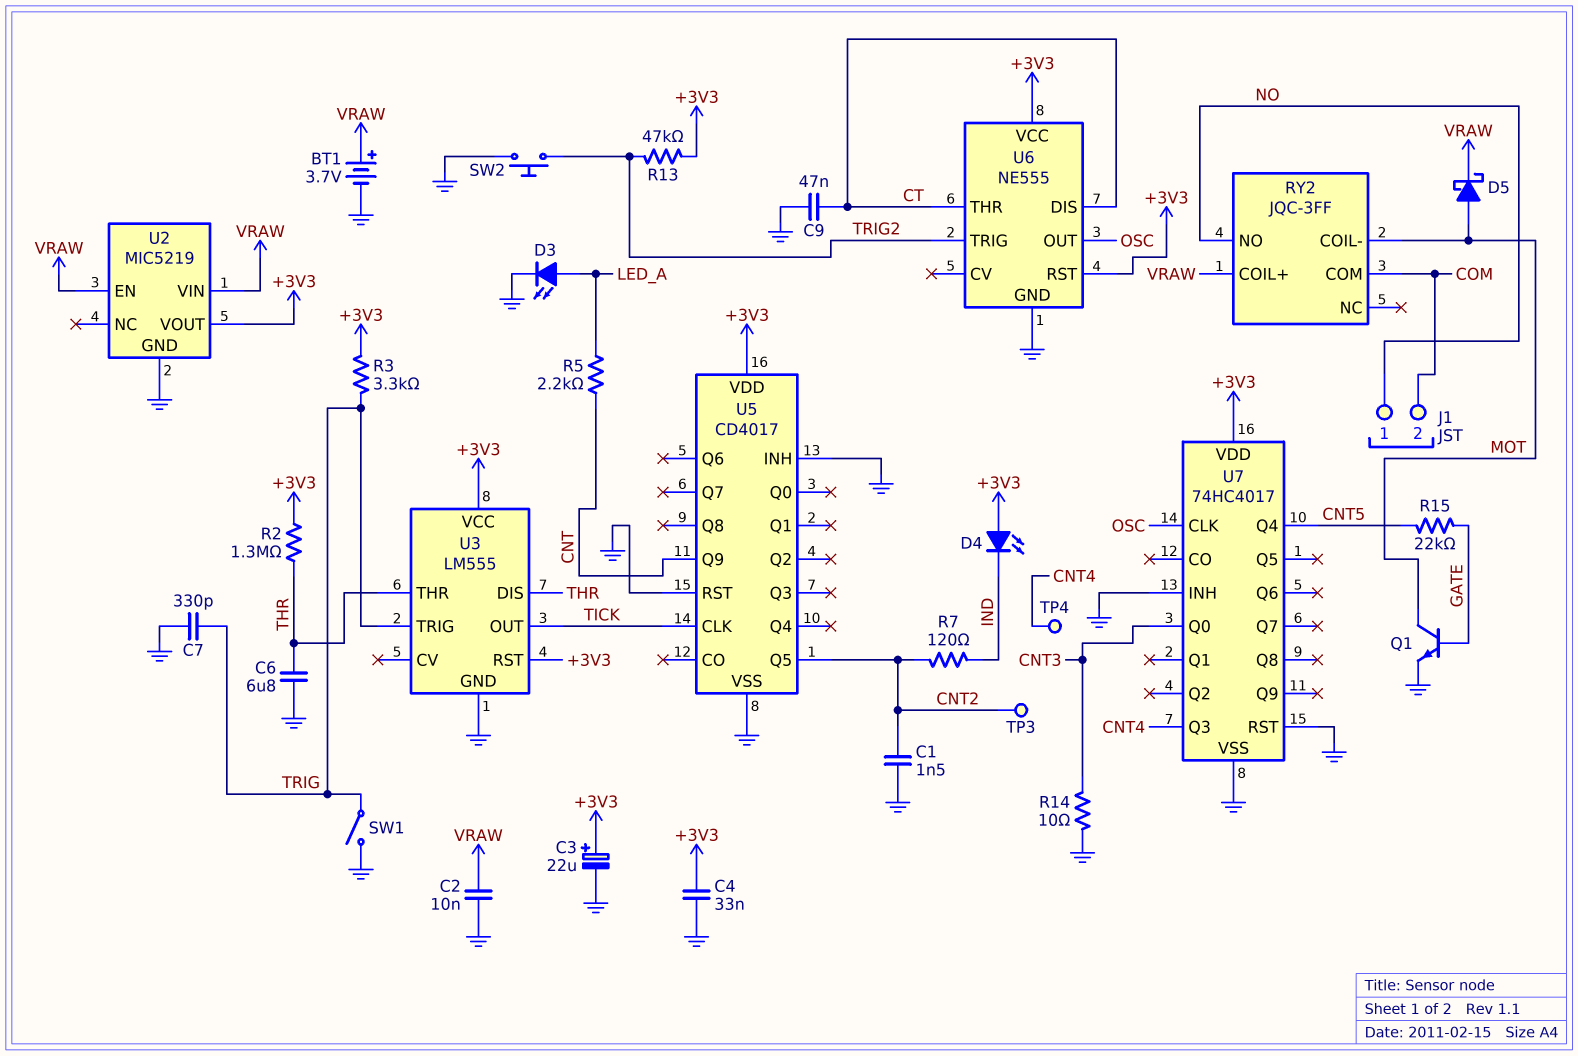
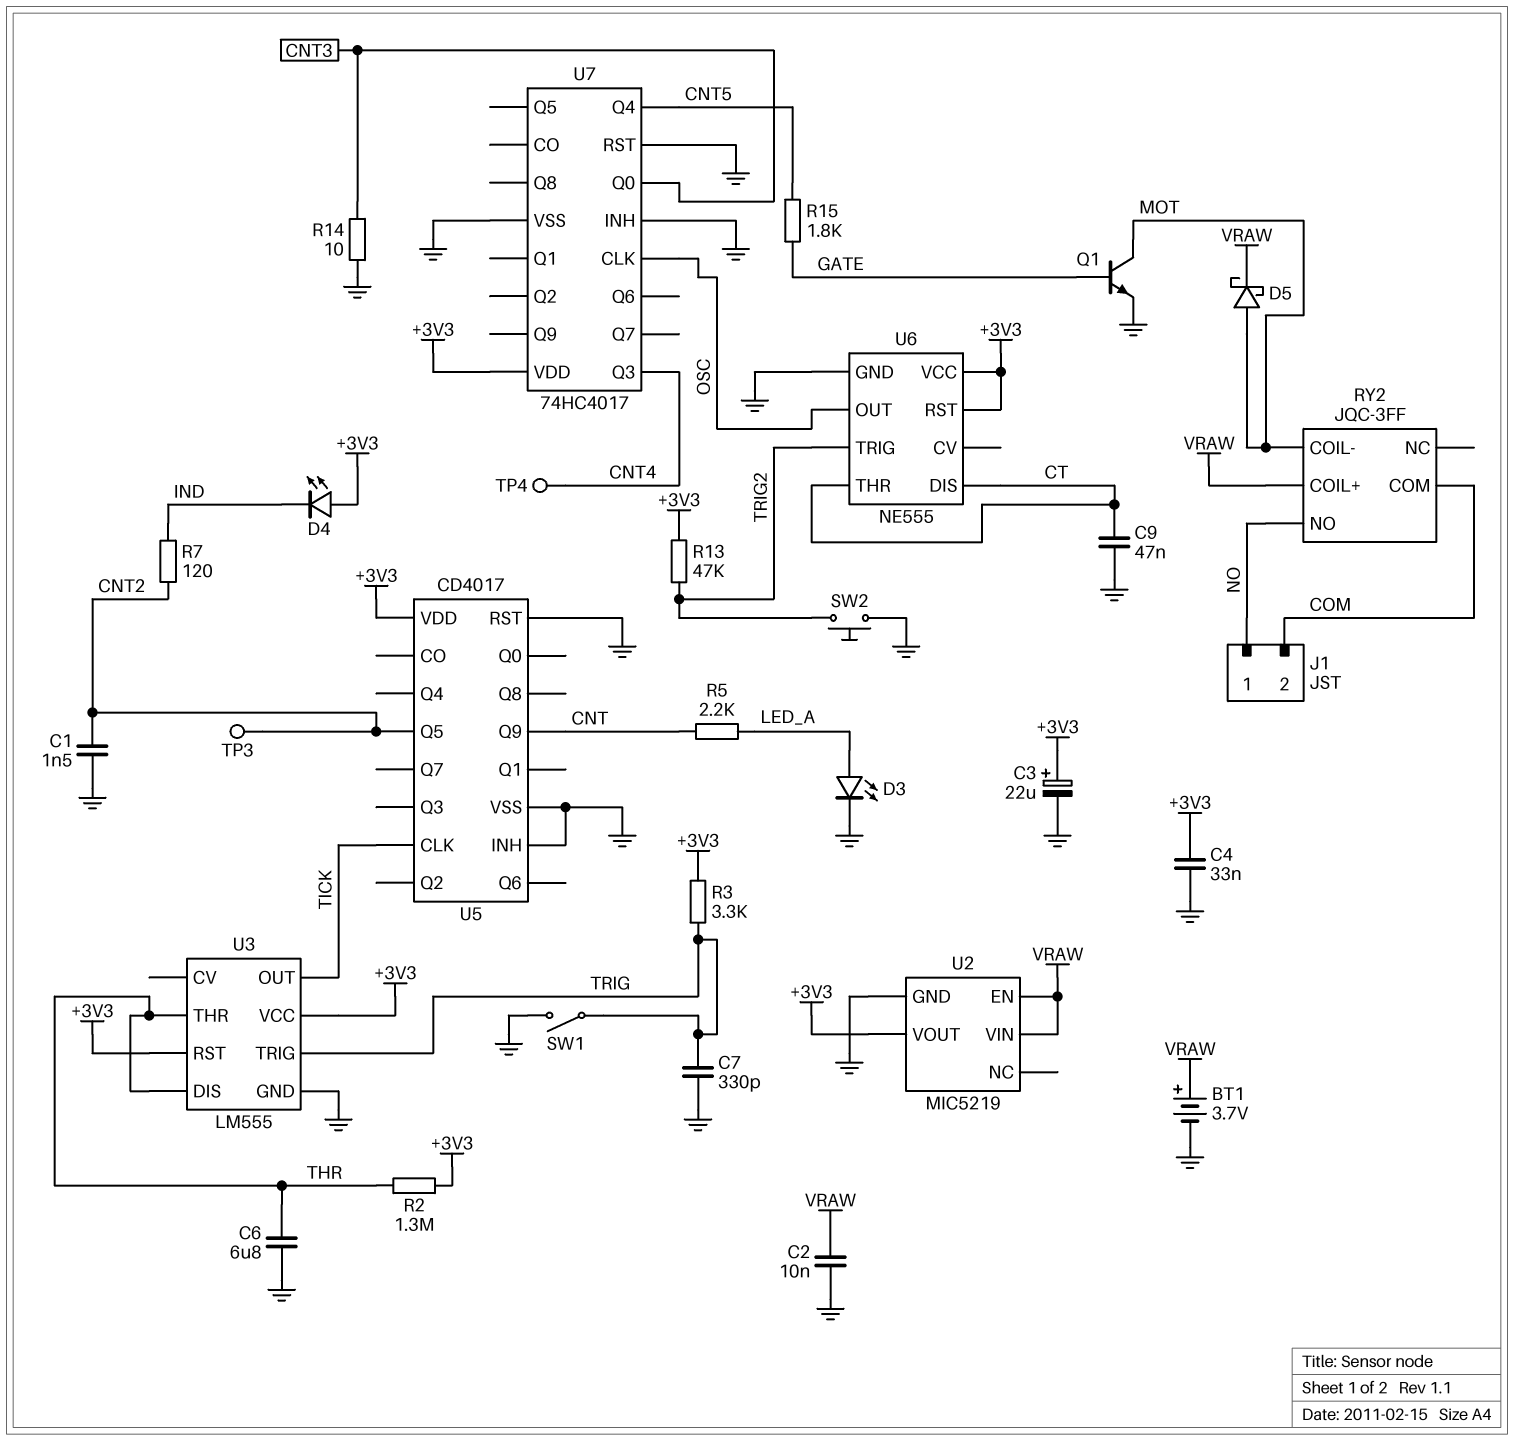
R15: 22k (CNT5, GATE) -> 1.8k (CNT5, GATE)

